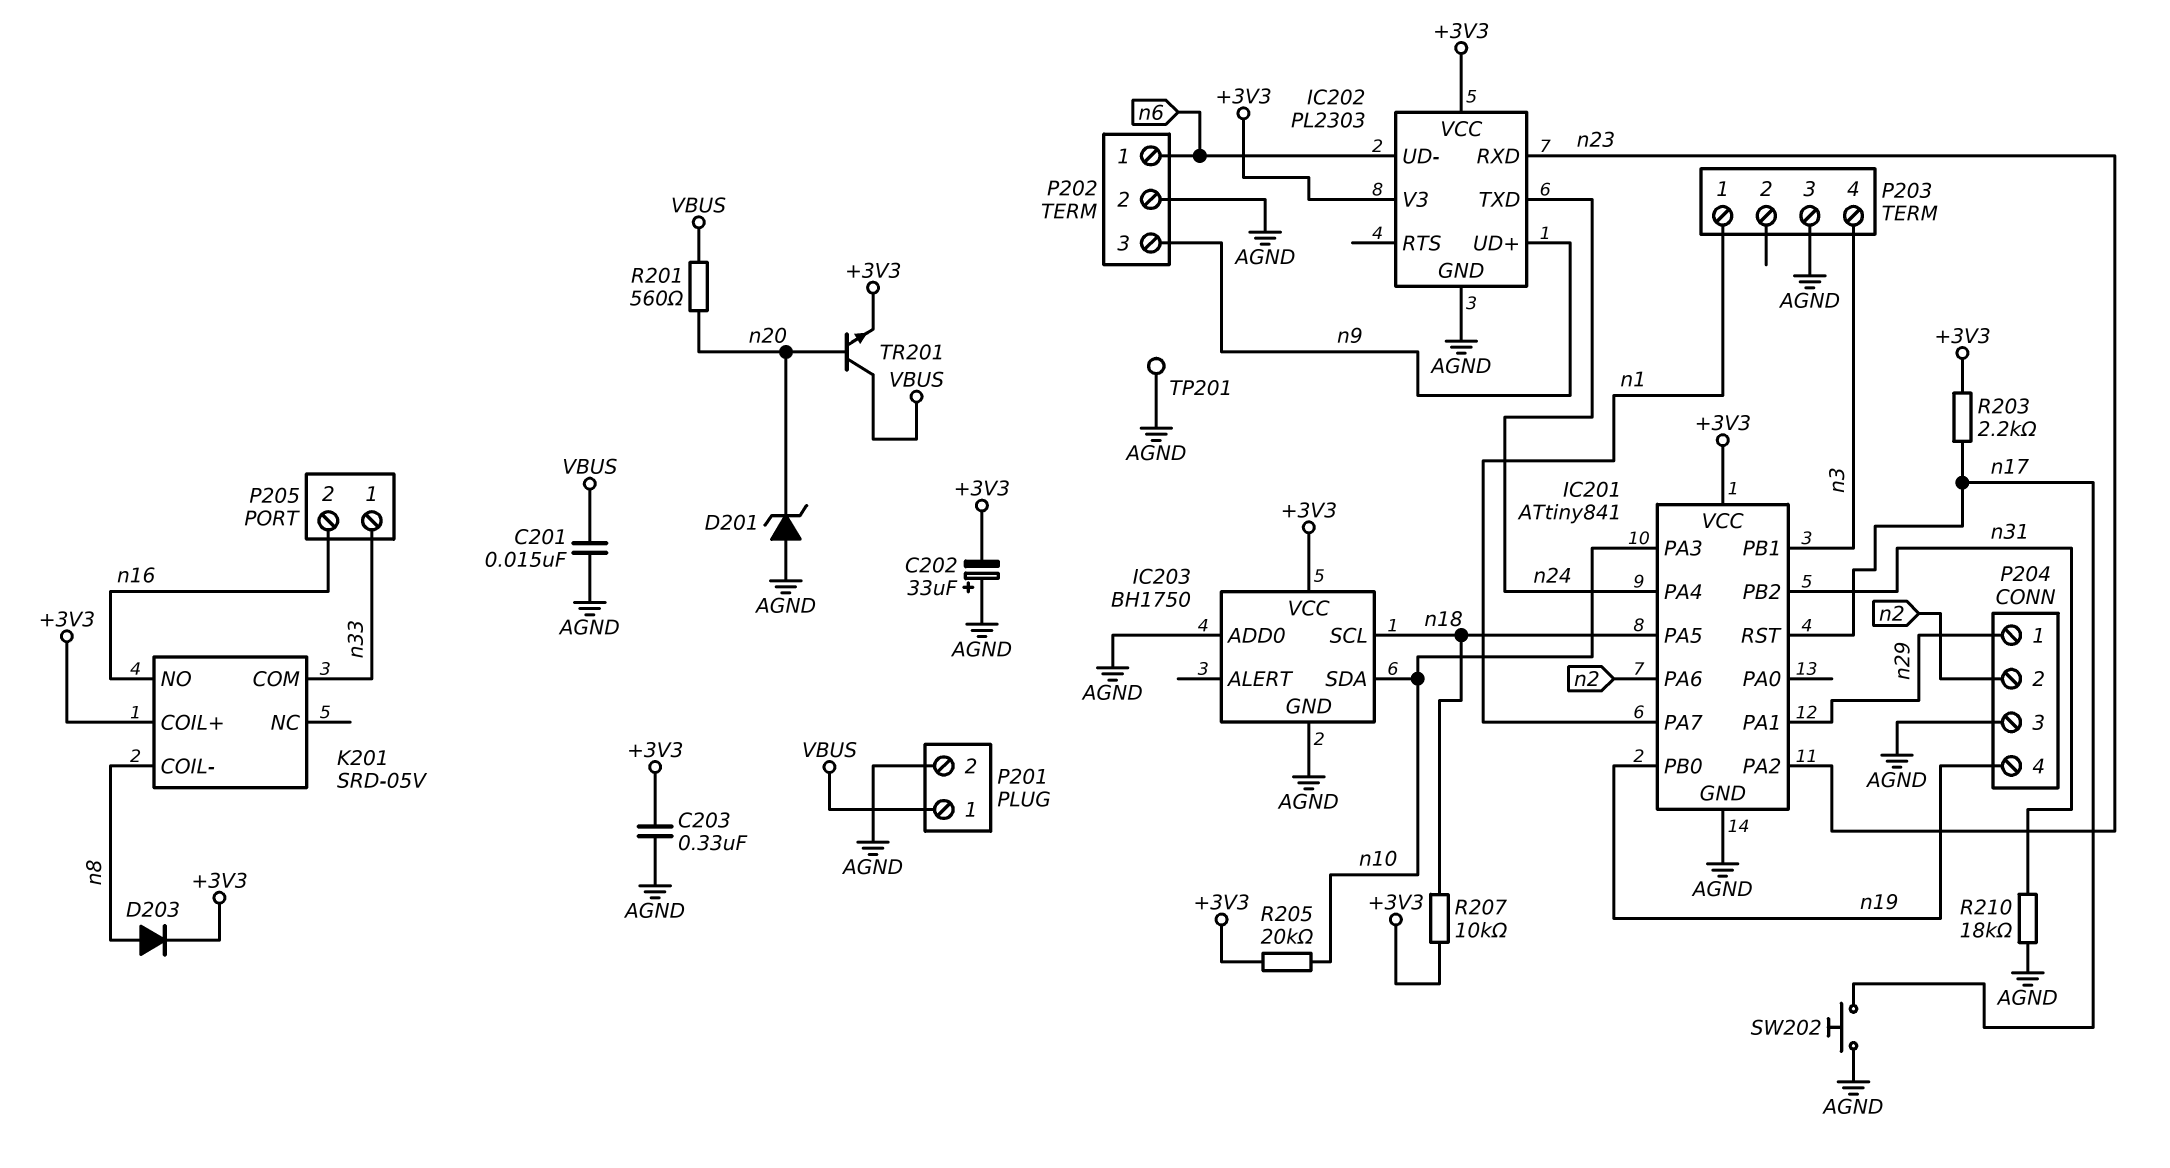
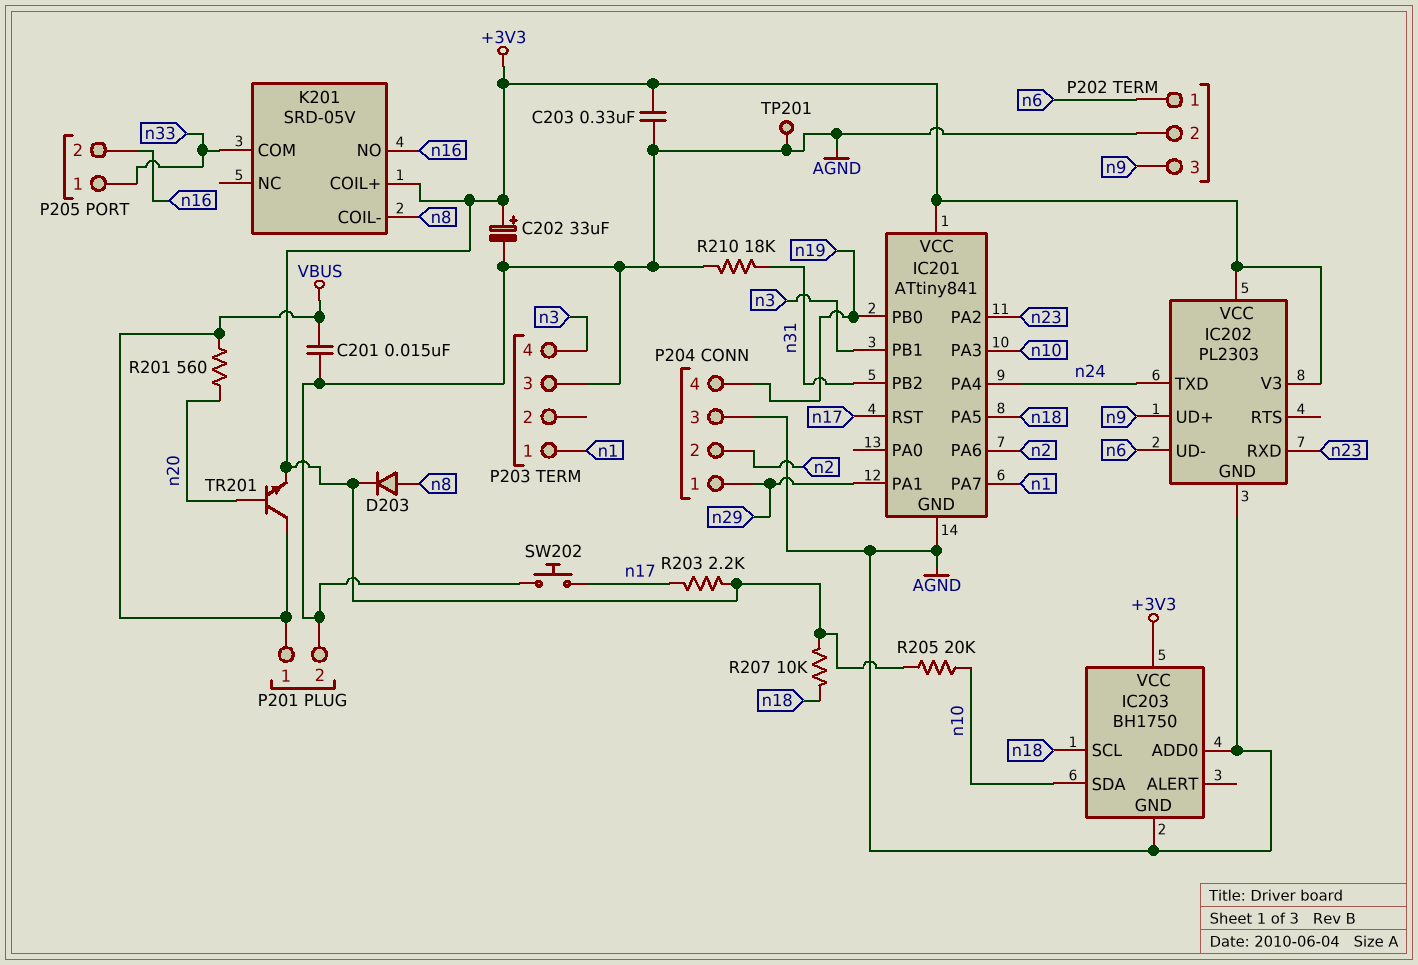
C202: 33uF (plus AGND, minus +3V3) -> 33uF (plus +3V3, minus AGND)
D201: zener (A AGND, K n20) -> none

